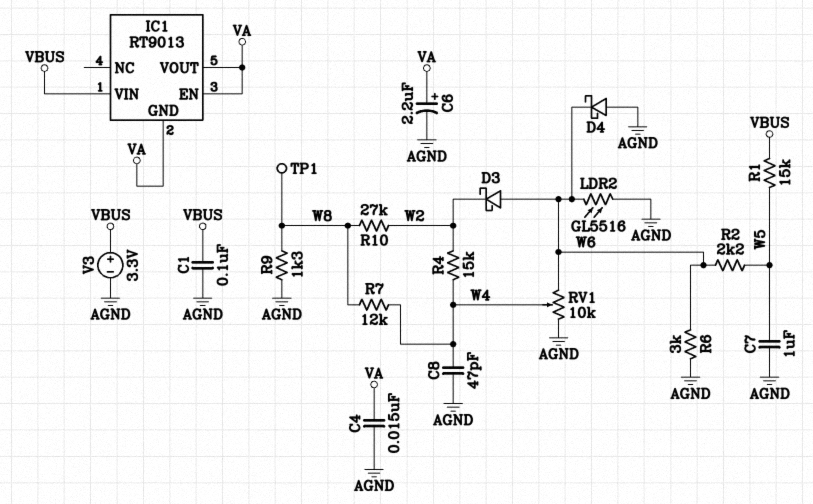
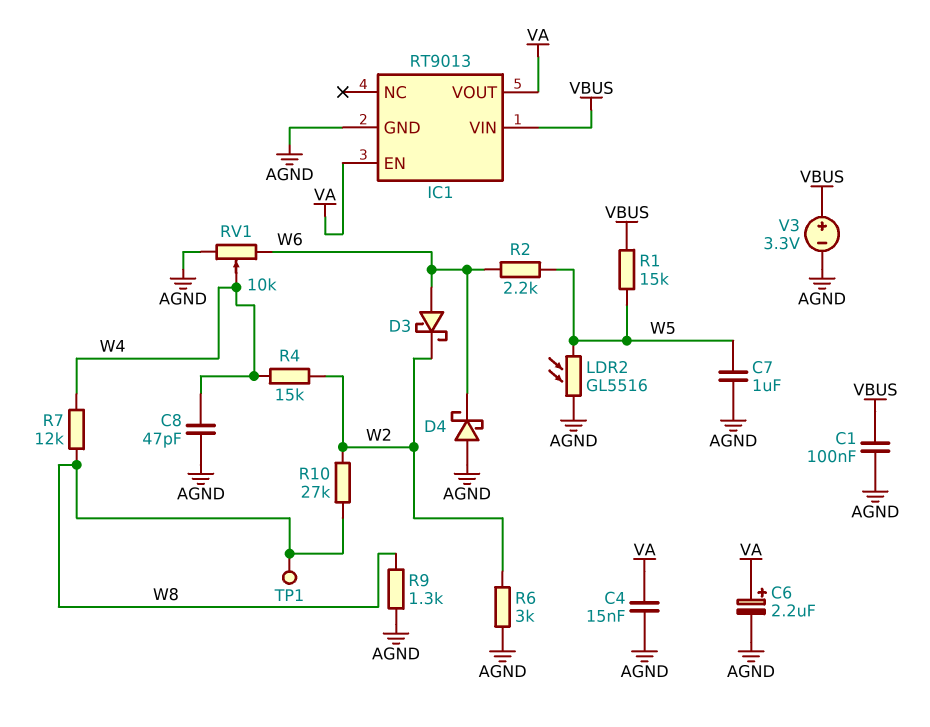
IC1 pin GND: VA -> AGND
LDR2: GL5516 (AGND, W6) -> GL5516 (AGND, W5)
R6: 3k (AGND, W6) -> 3k (AGND, W2)

